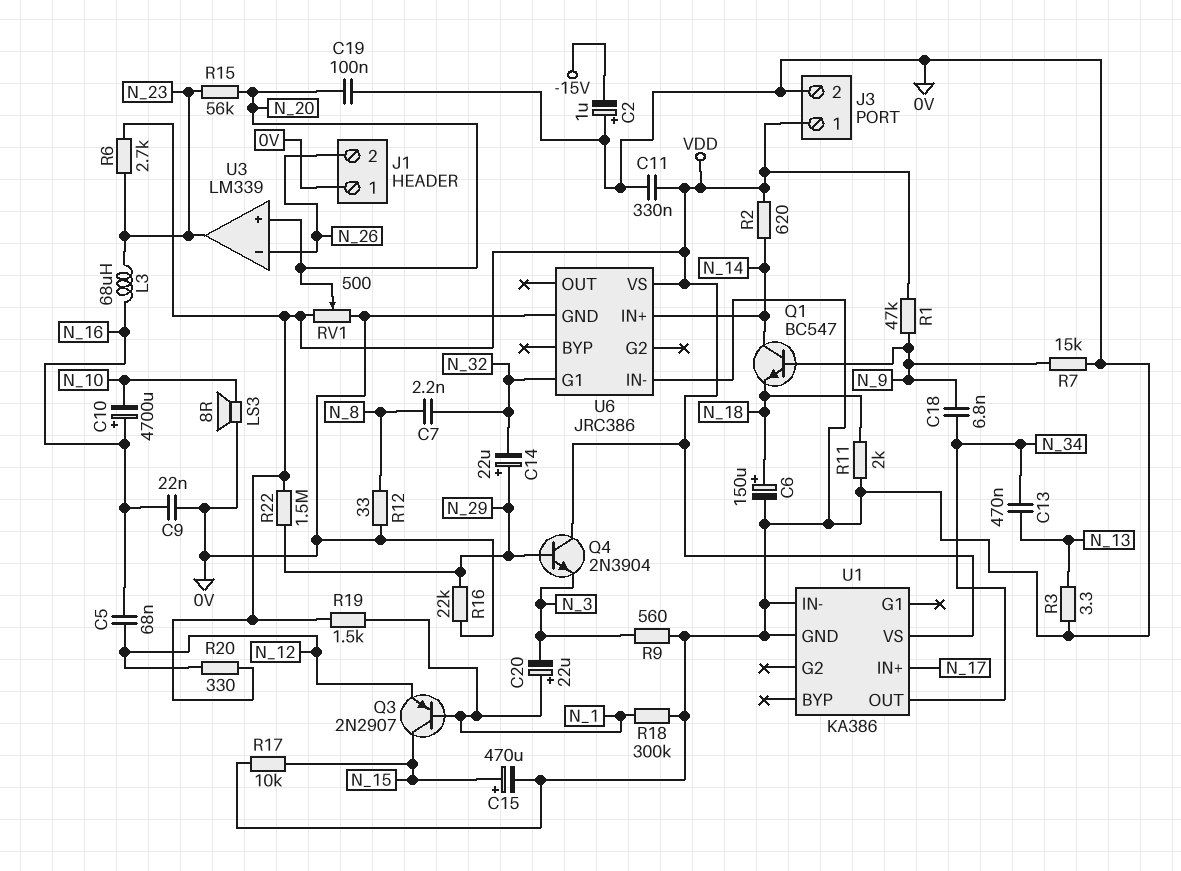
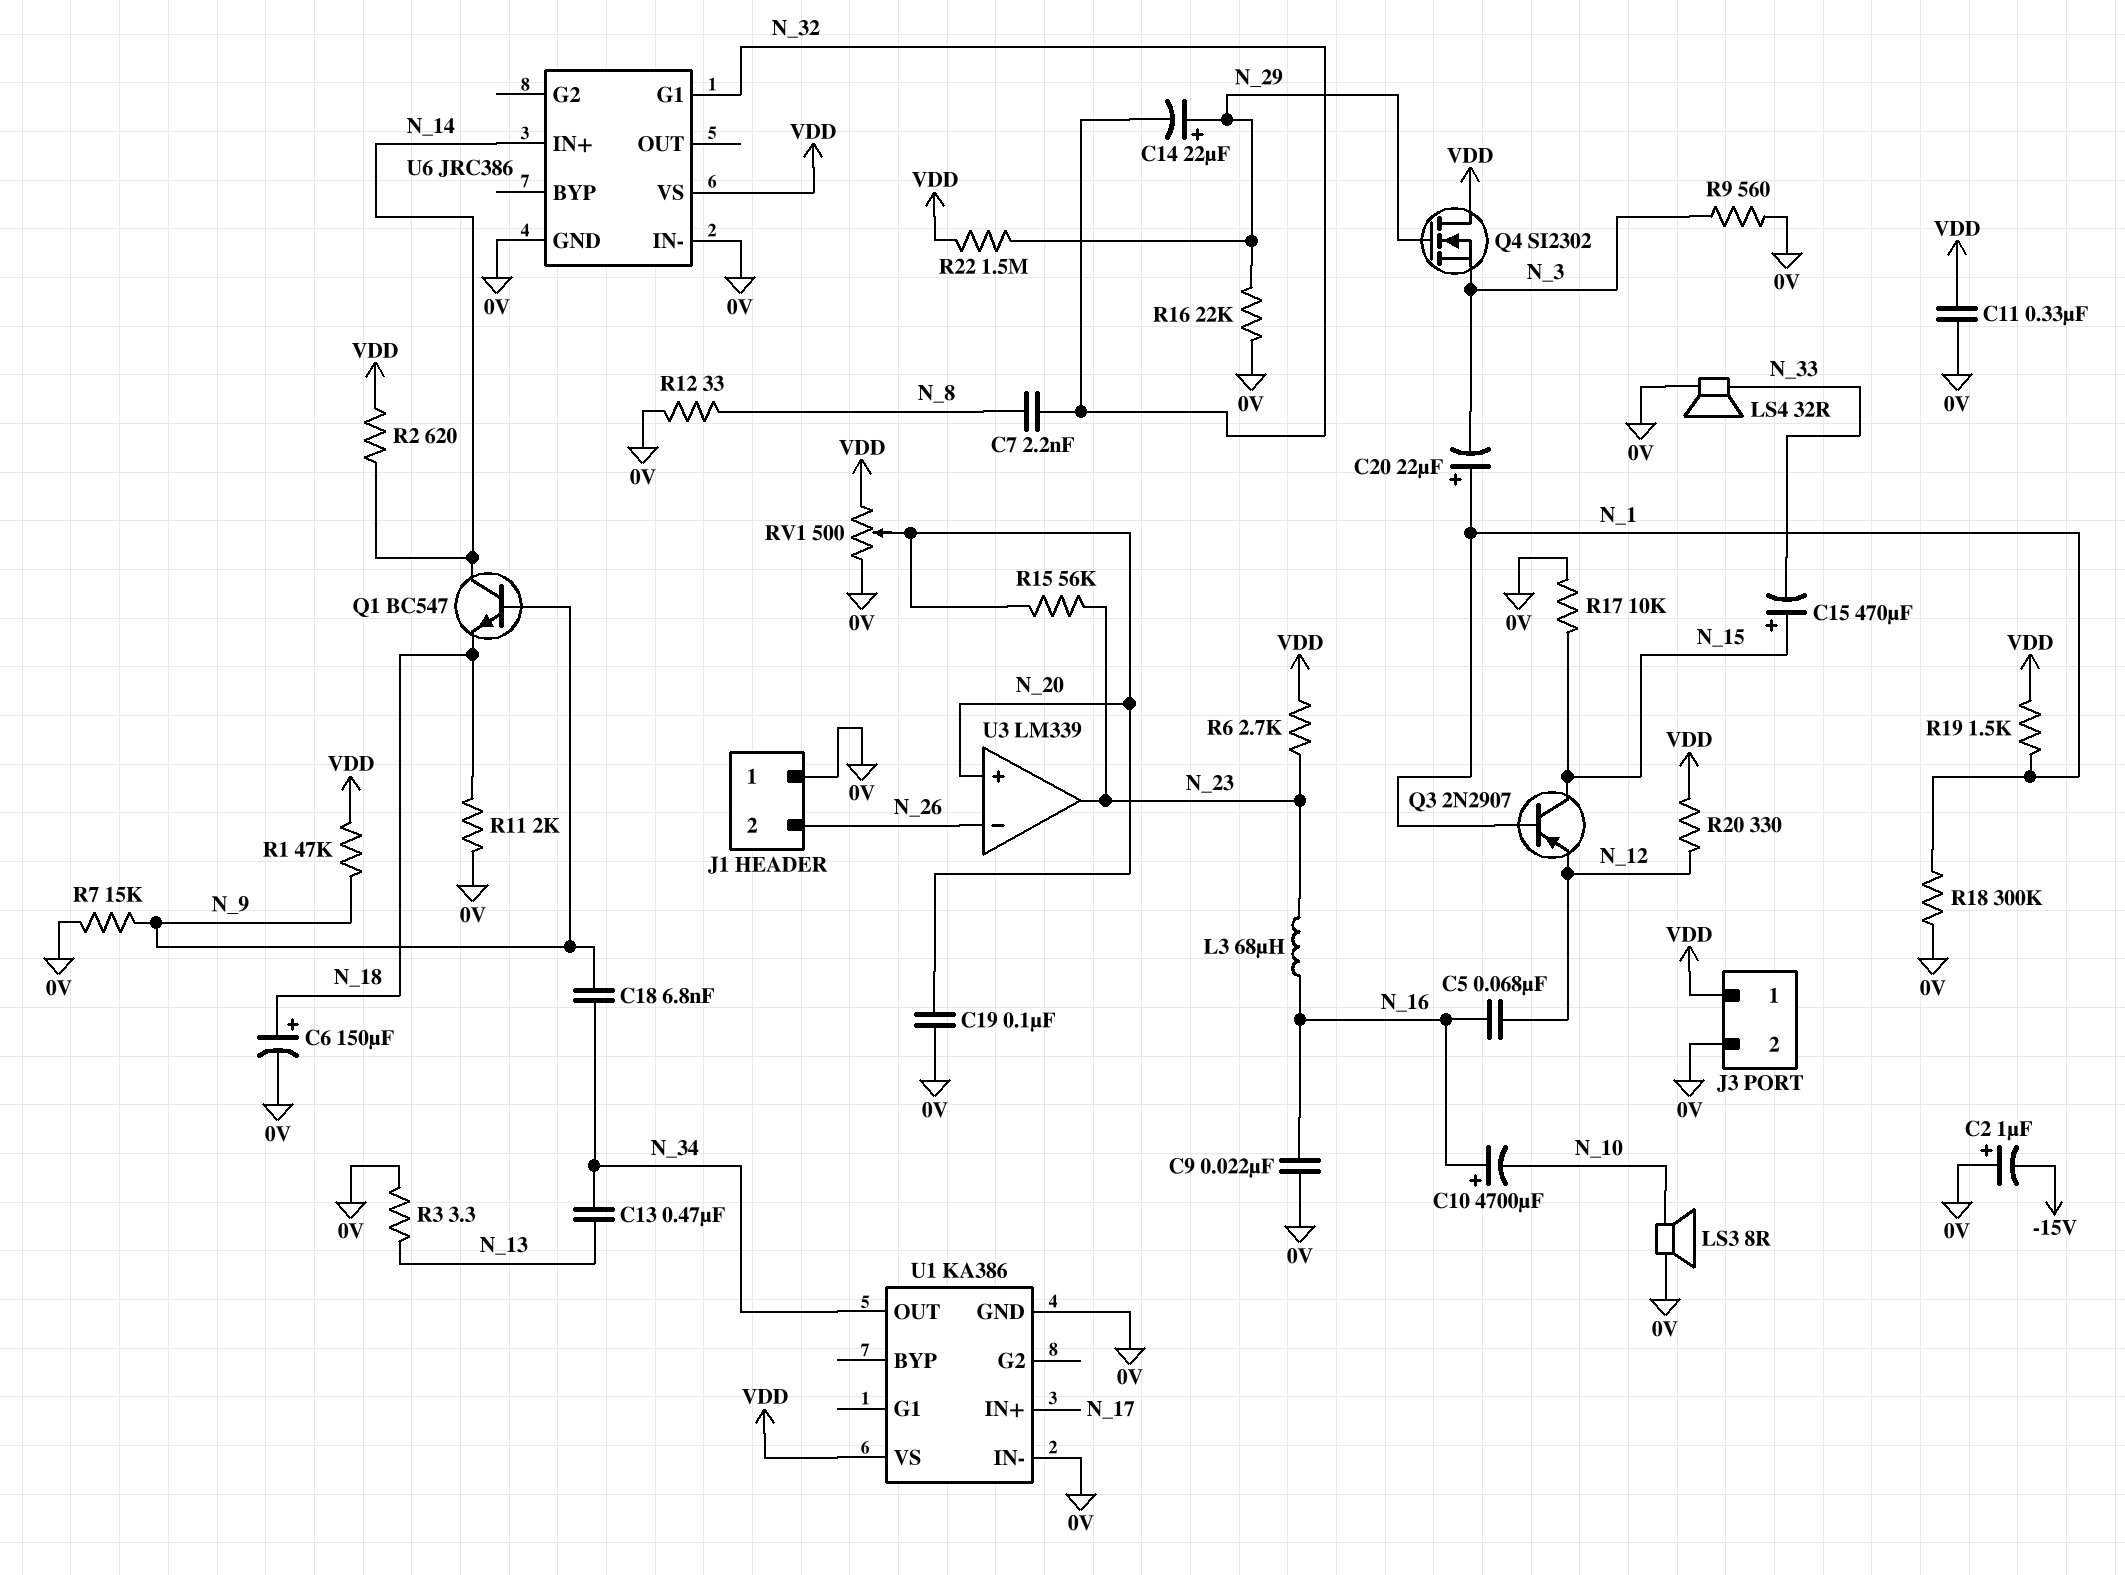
C15: 470uF (plus N_15, minus 0V) -> 470uF (plus N_15, minus N_33)
LS4: none -> speaker 32R (0V, N_33)
Q4: NPN 2N3904 (B N_29, C VDD, E N_3) -> NMOS SI2302 (G N_29, D VDD, S N_3)

